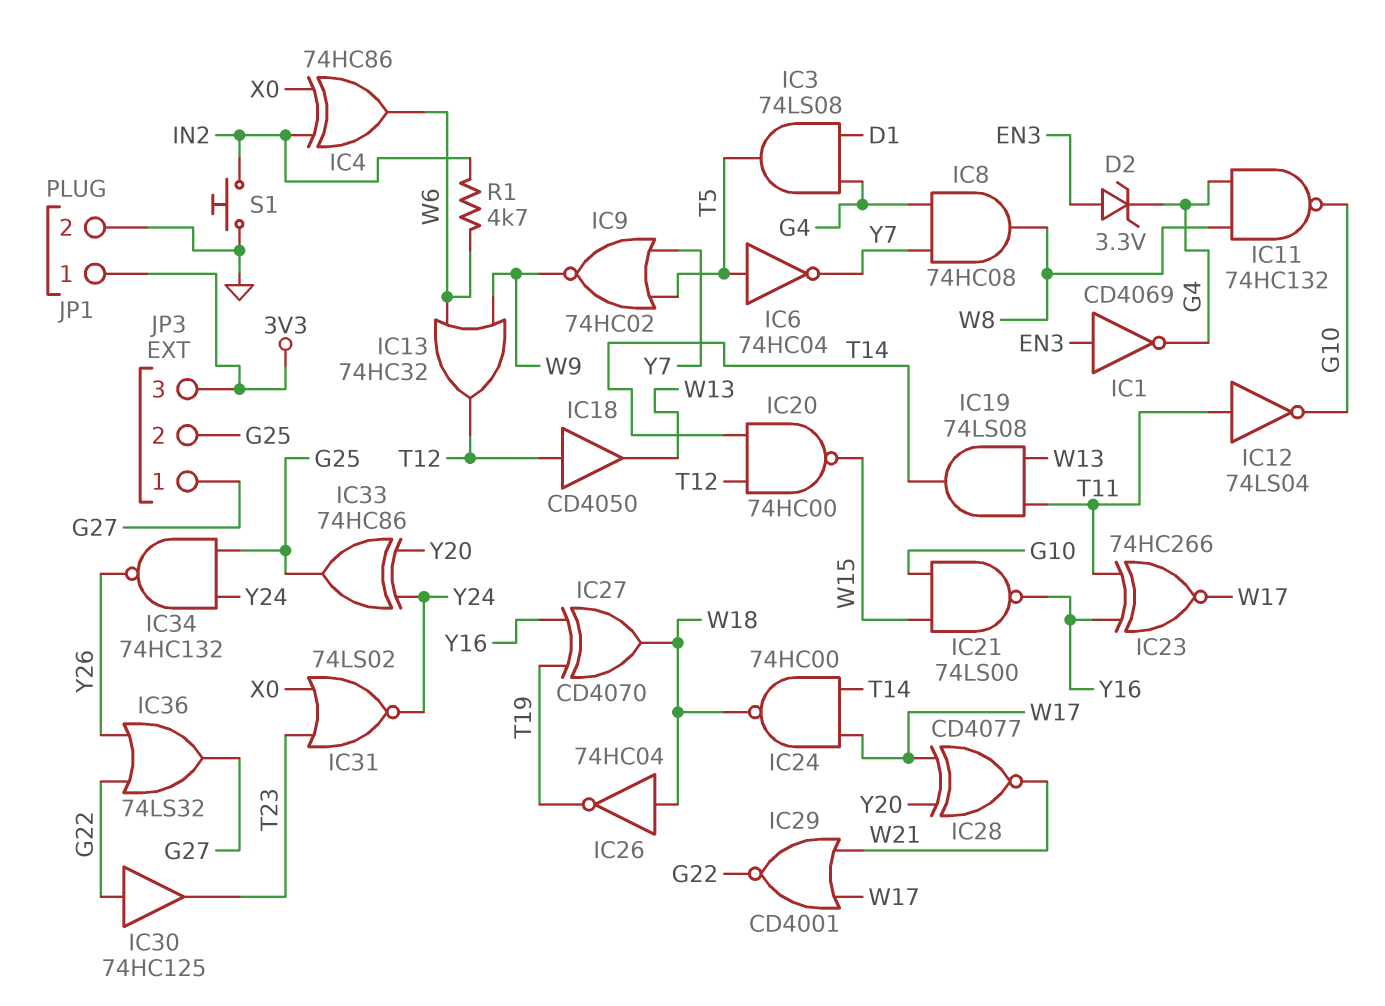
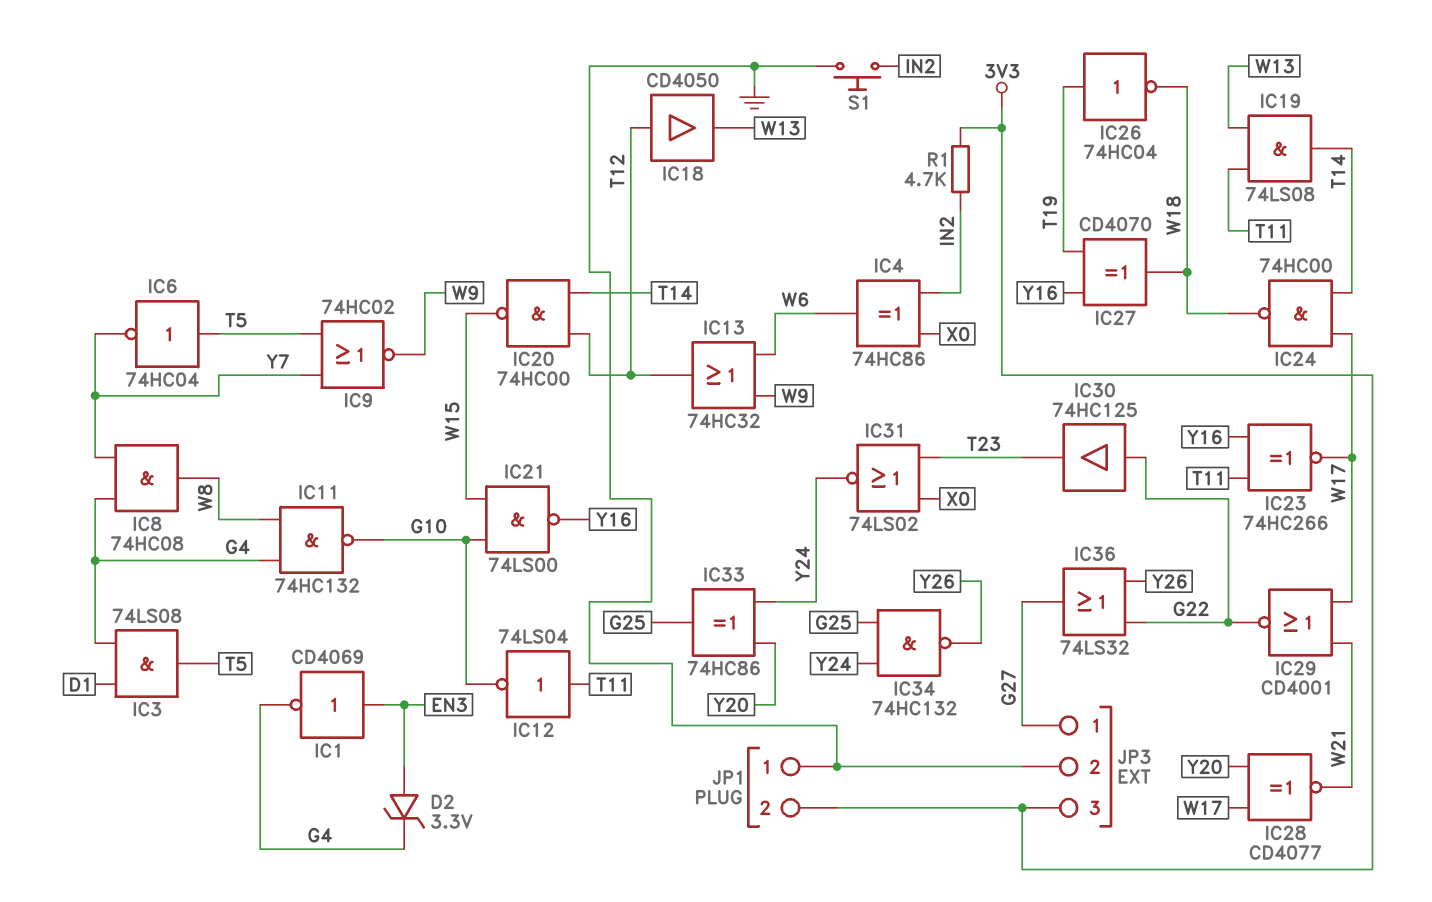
IC26: NOT 74HC04 (in W18, out T19) -> NOT 74HC04 (in T19, out W18)
JP1 pin 1: 3V3 -> GND
JP1 pin 2: GND -> 3V3
JP3 pin 2: G25 -> GND
R1: 4.7k (IN2, W6) -> 4.7k (3V3, IN2)

